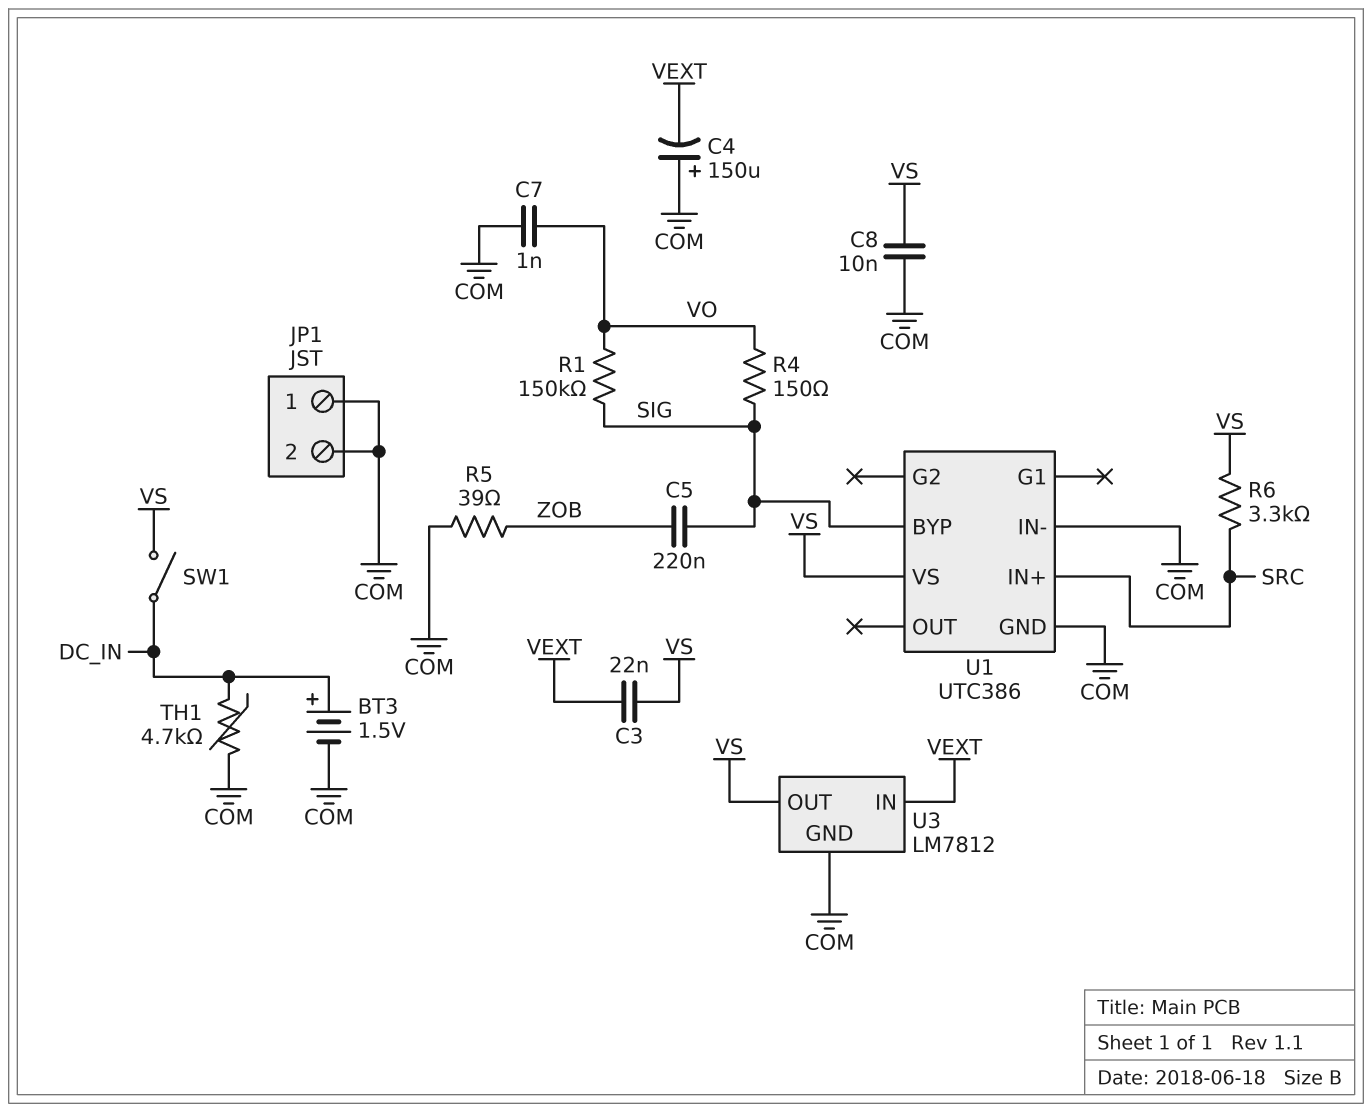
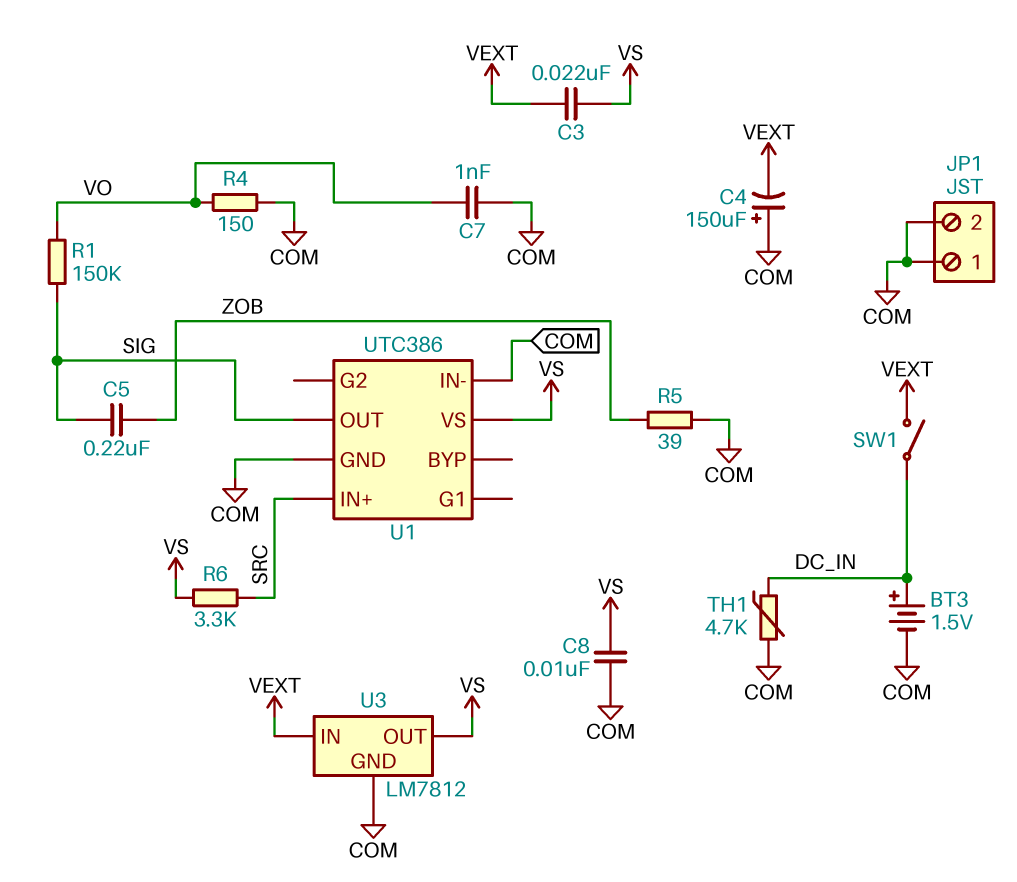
R4: 150 (SIG, VO) -> 150 (COM, VO)
SW1: switch (DC_IN, VS) -> switch (DC_IN, VEXT)
U1 pin BYP: SIG -> none
U1 pin OUT: none -> SIG

